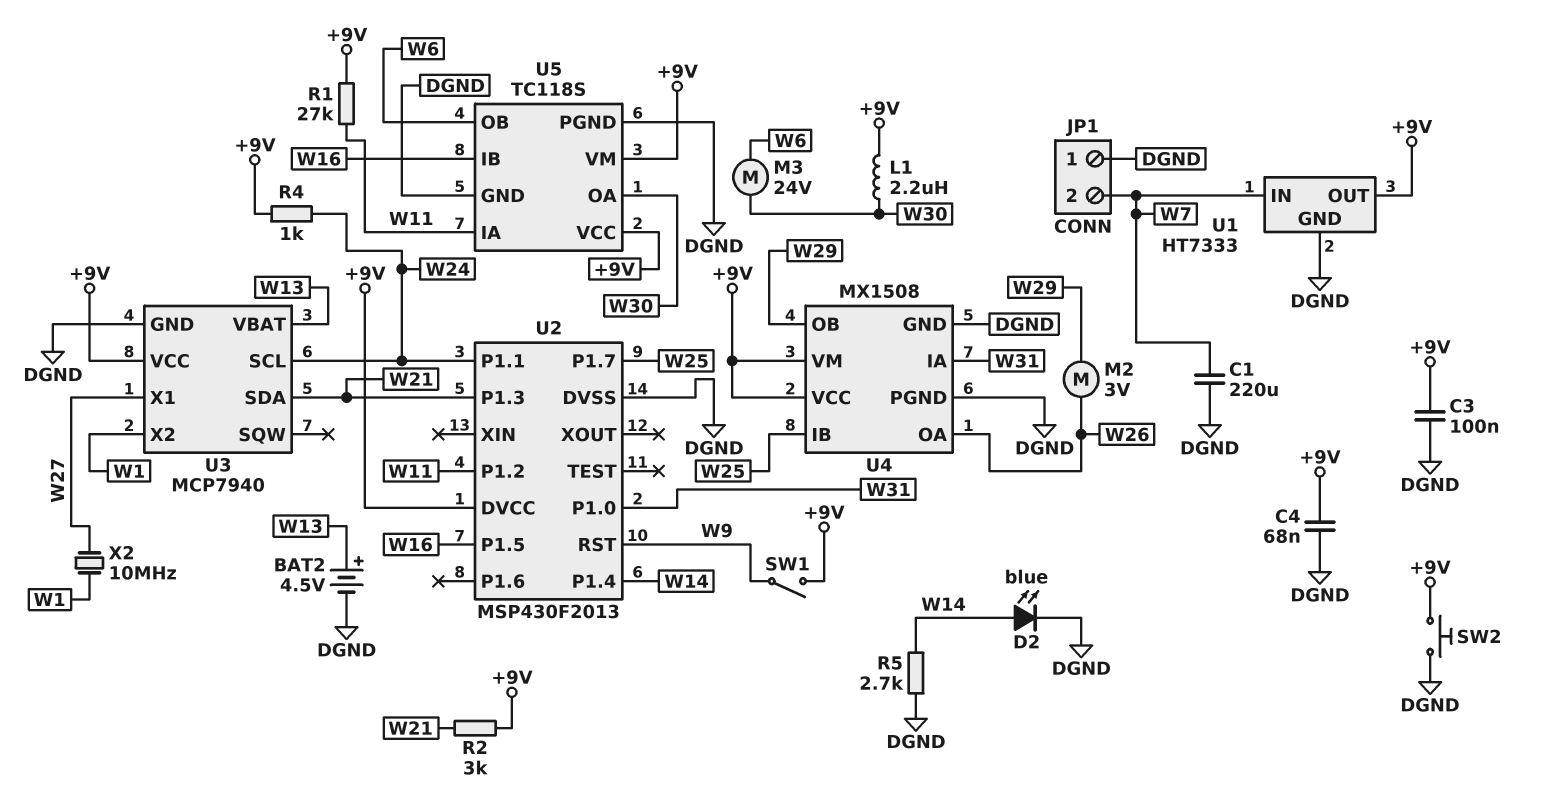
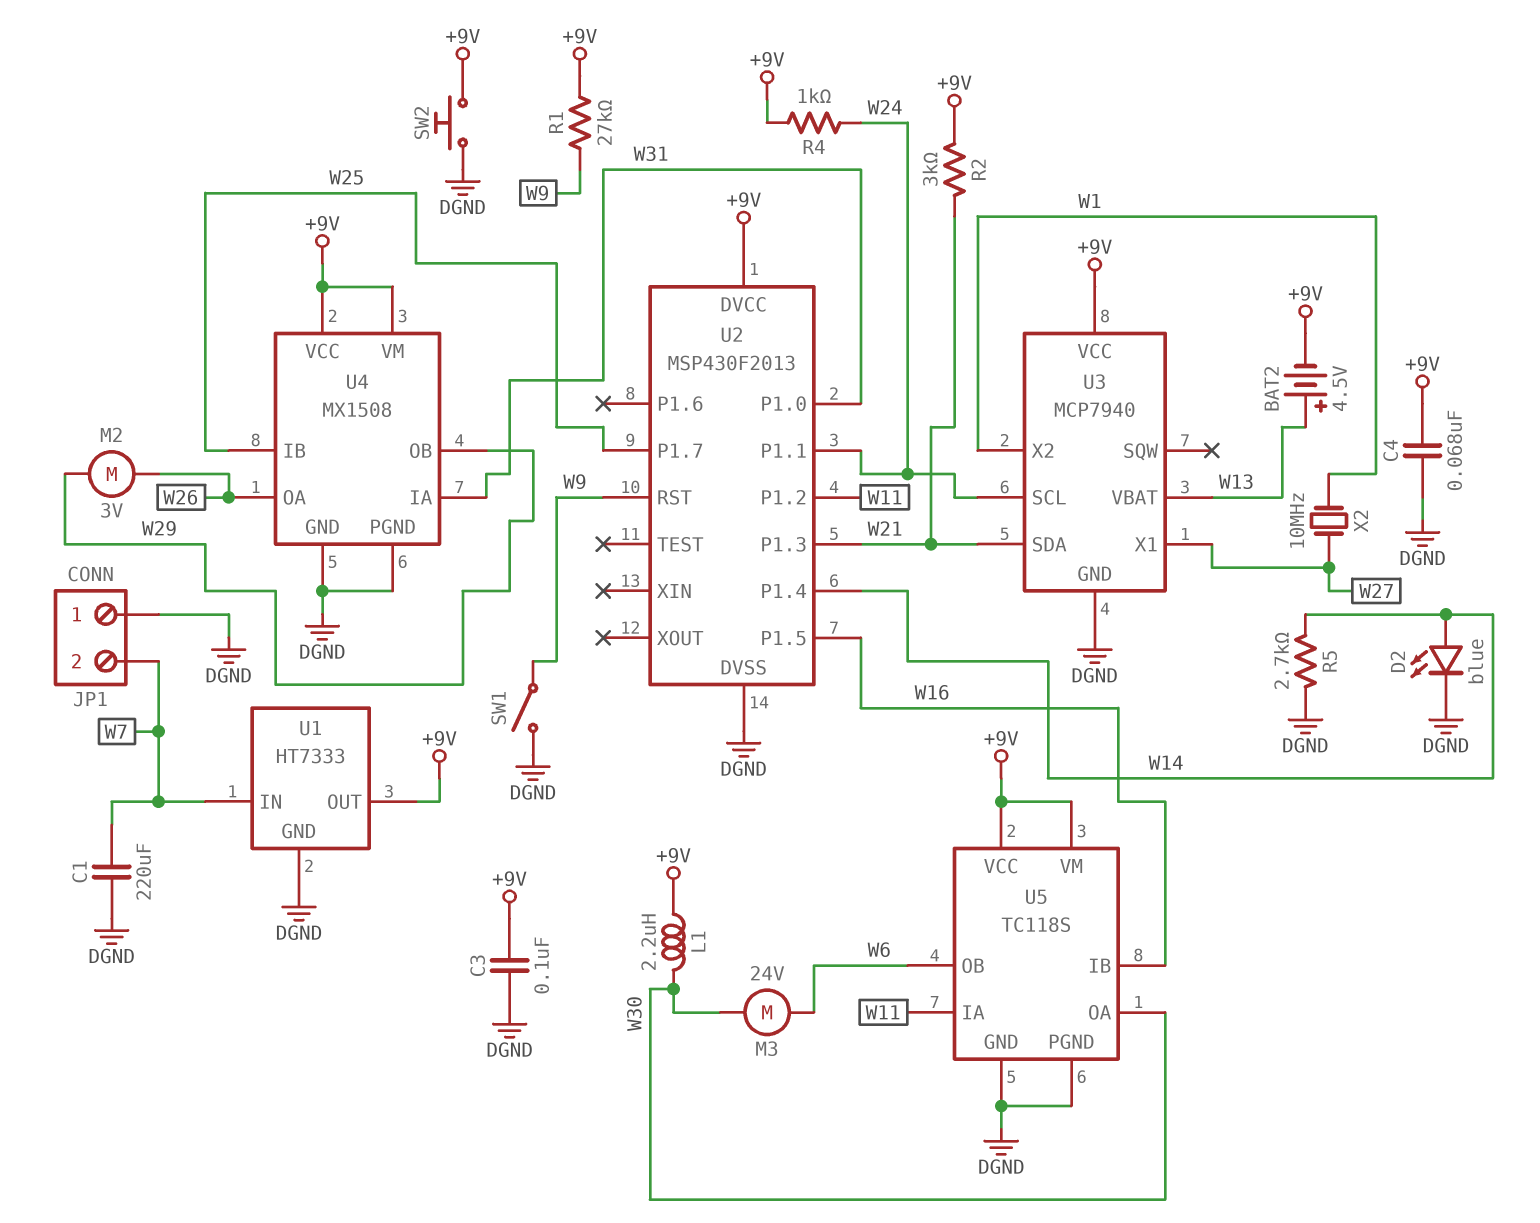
BAT2: 4.5V (plus W13, minus DGND) -> 4.5V (plus W13, minus +9V)
R1: 27k (+9V, W11) -> 27k (+9V, W9)
SW1: switch (+9V, W9) -> switch (DGND, W9)

